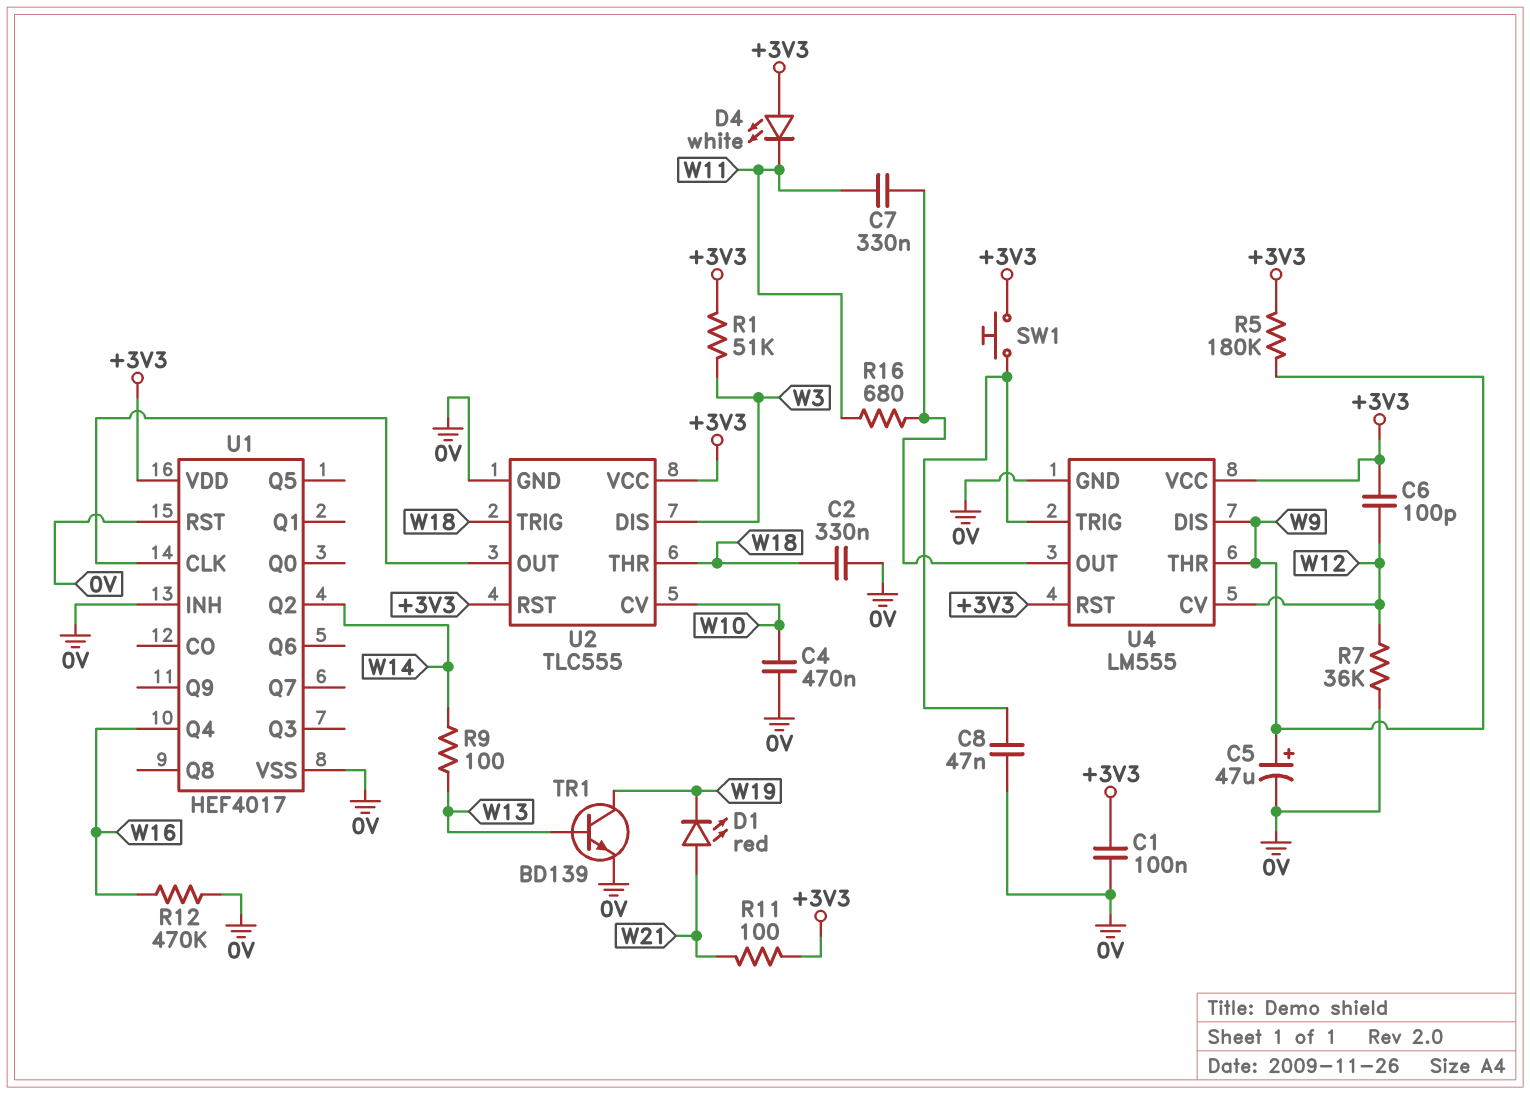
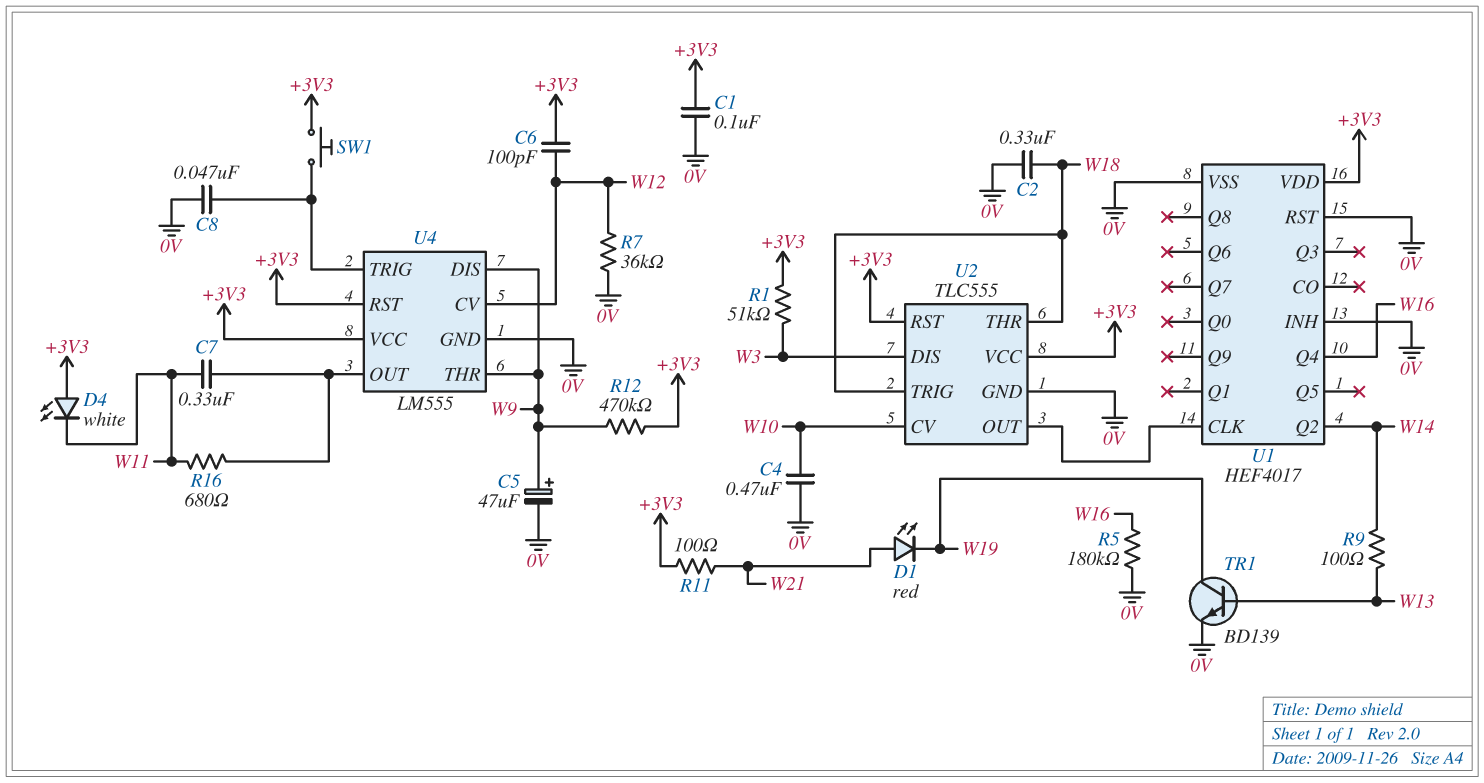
R5: 180k (+3V3, W9) -> 180k (0V, W16)
R12: 470k (0V, W16) -> 470k (+3V3, W9)

